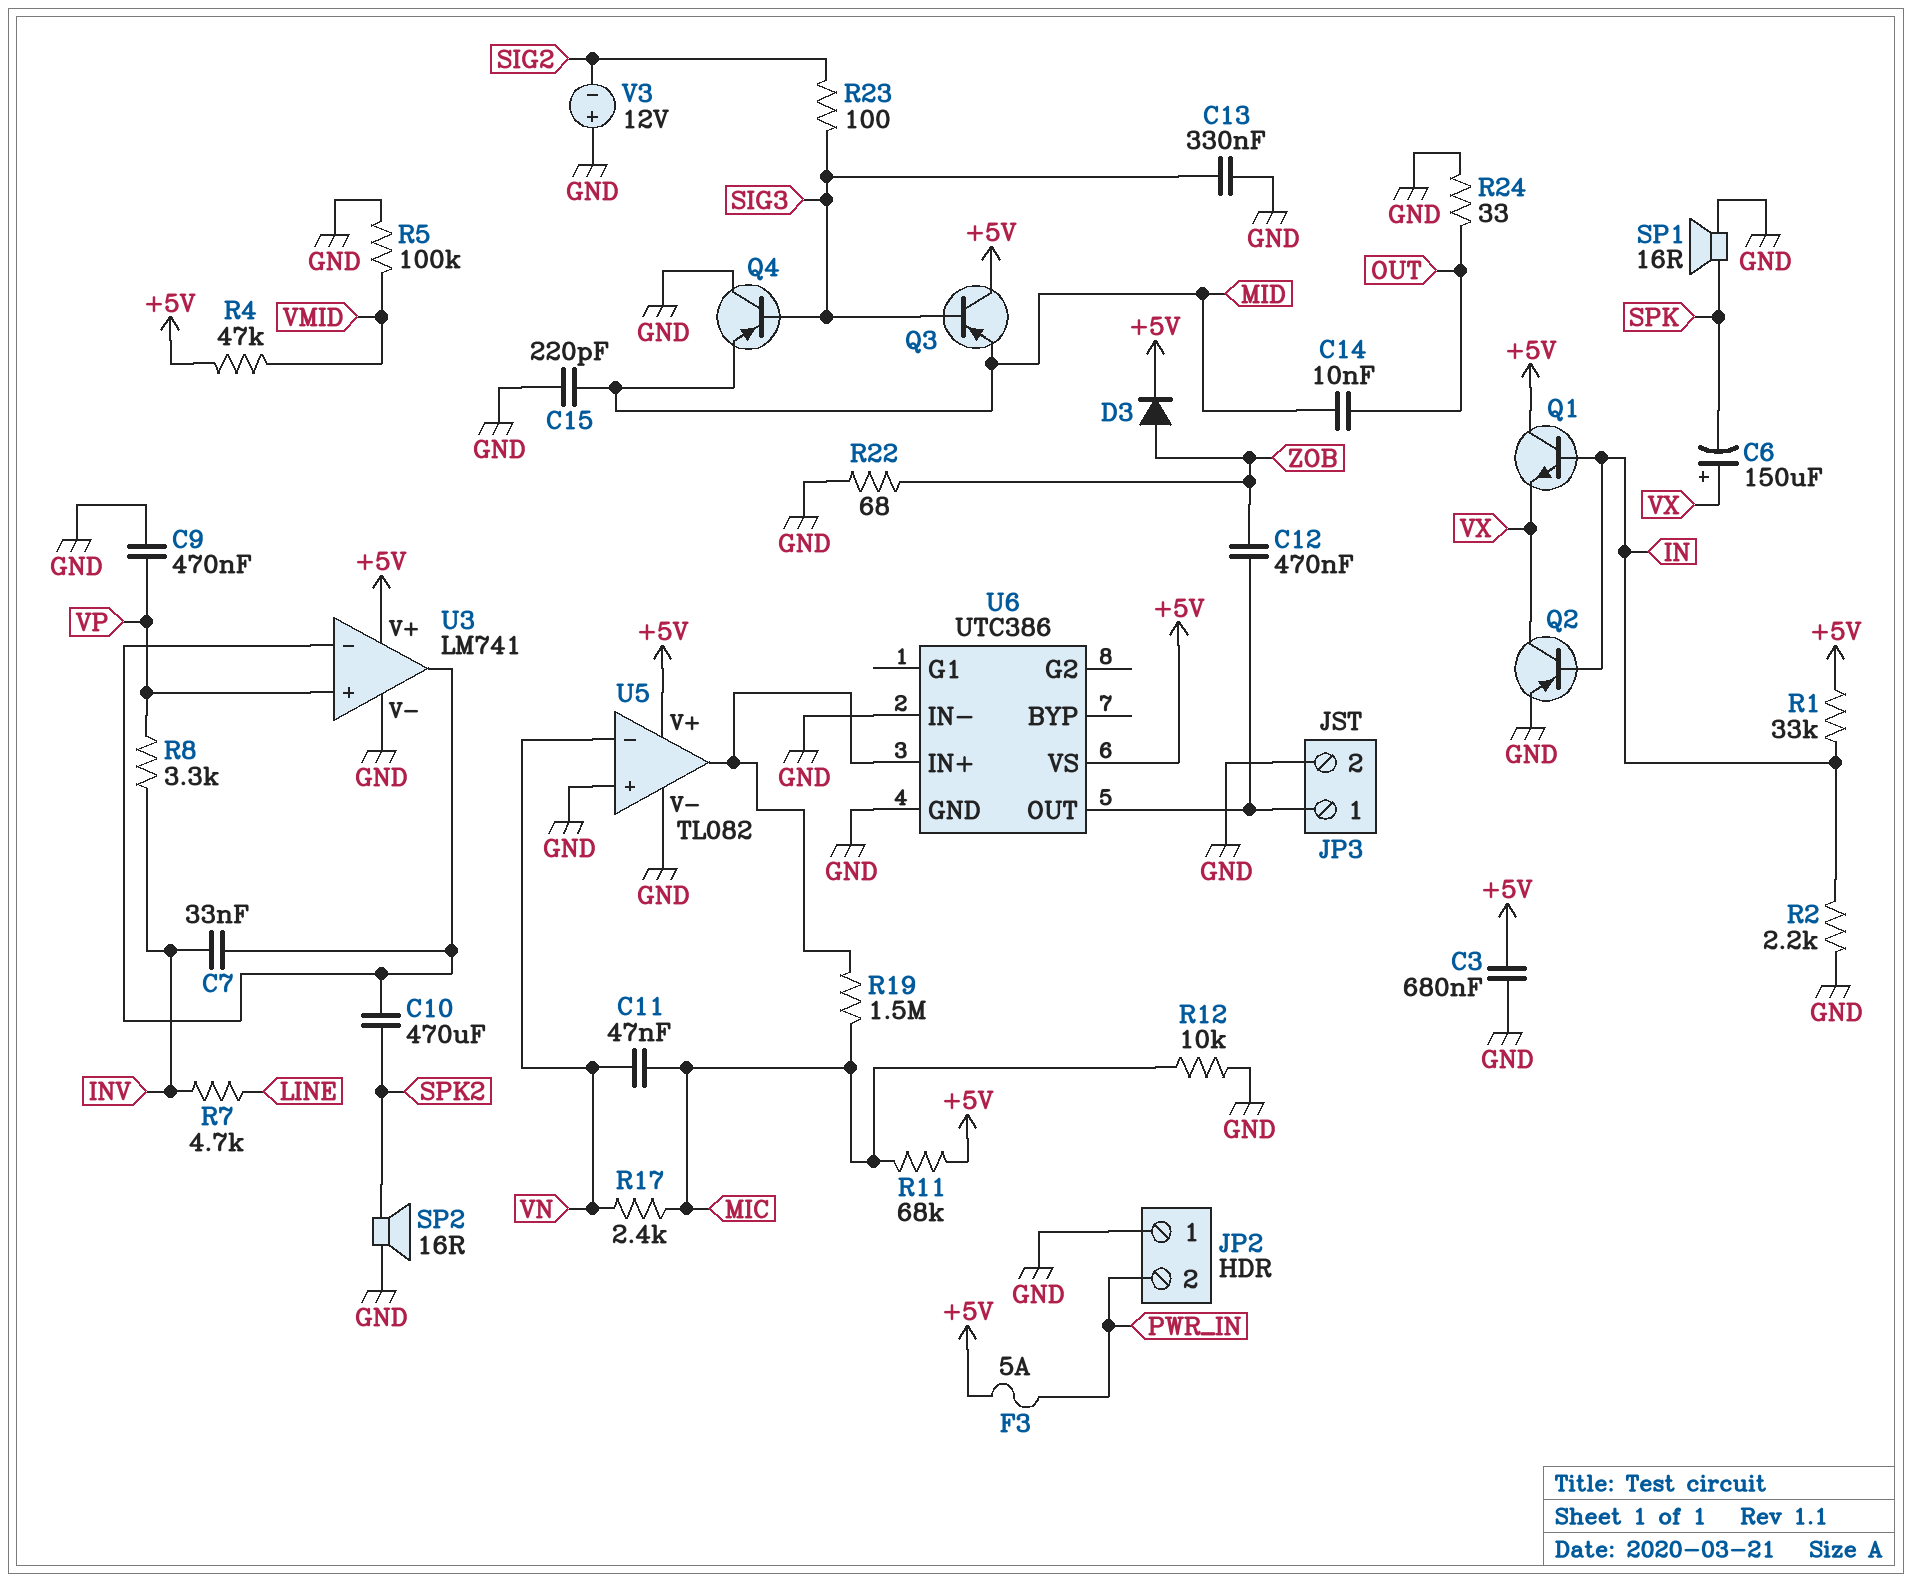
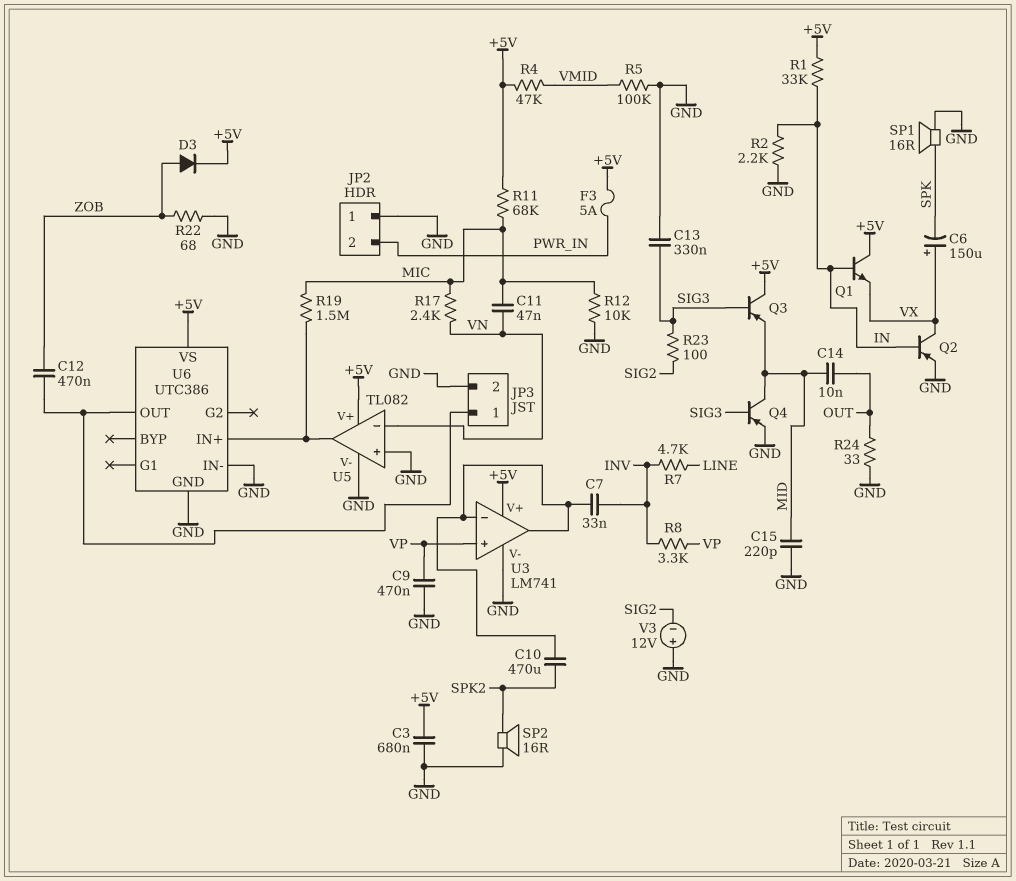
Q4: PNP (B SIG3, C GND, E MID) -> PNP (B SIG3, C MID, E GND)

